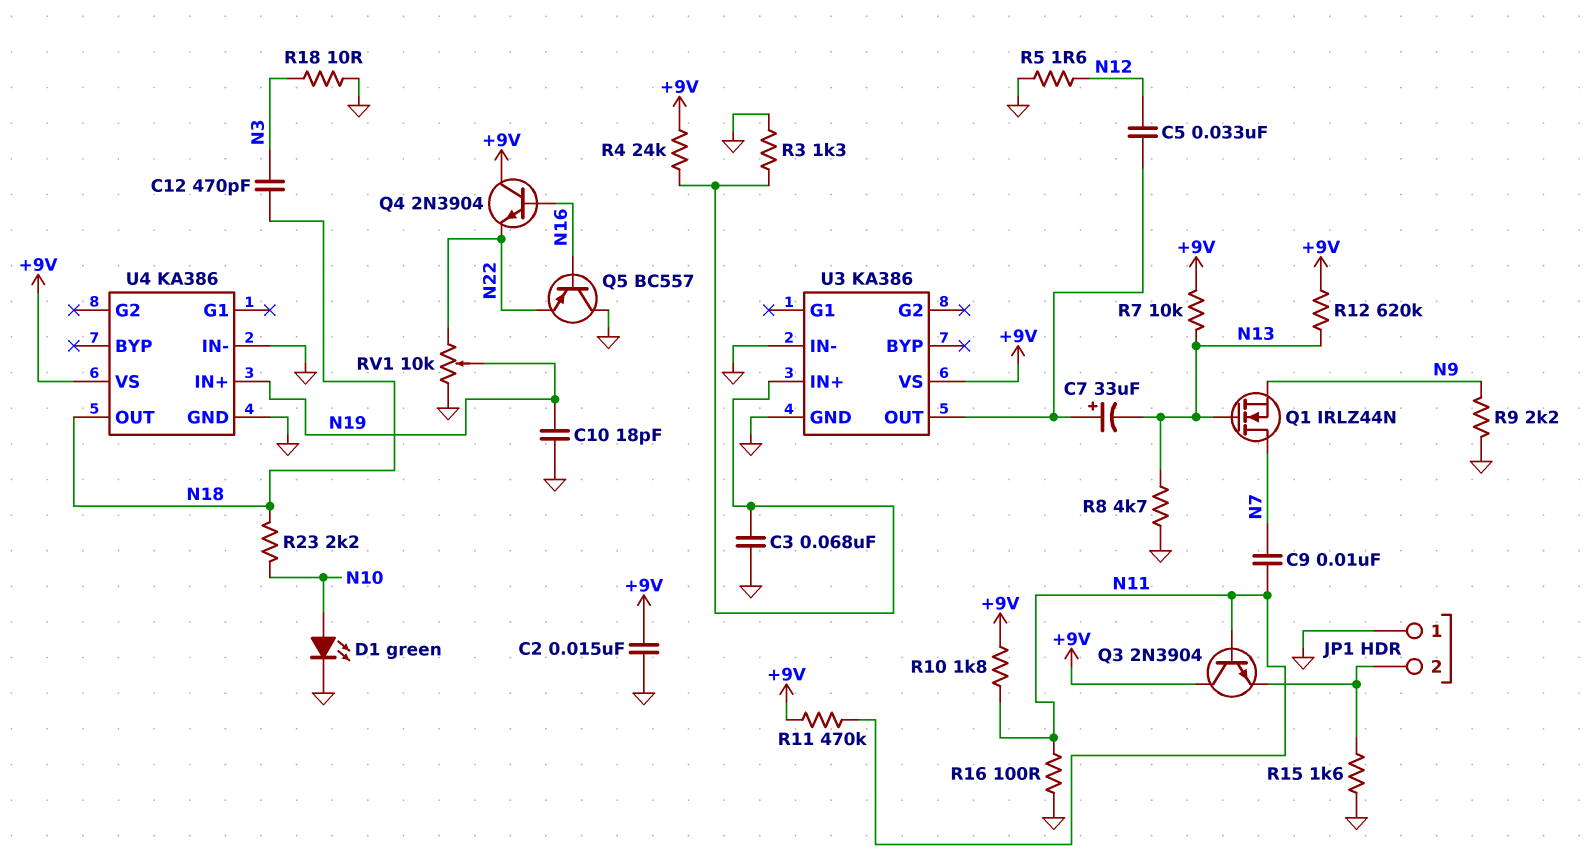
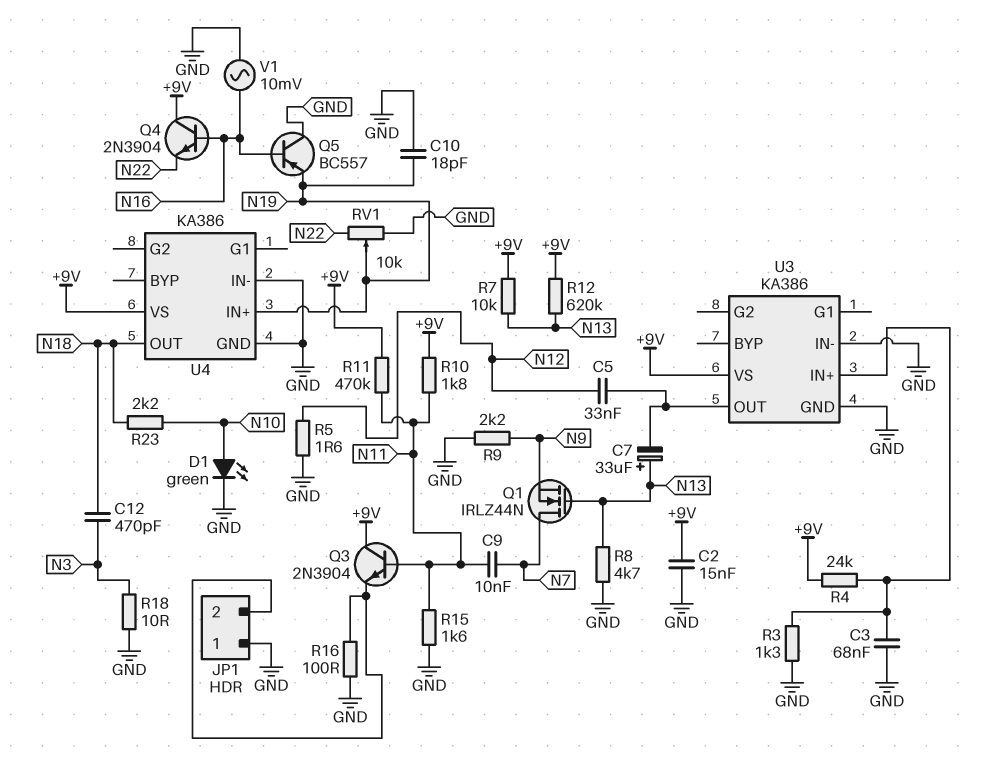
C7: 33uF (plus U3/OUT, minus N13) -> 33uF (plus N13, minus U3/OUT)
Q5: PNP BC557 (B N16, C GND, E N22) -> PNP BC557 (B N16, C GND, E N19)
R15: 1.6k (GND, JP1/2) -> 1.6k (GND, N11)
R16: 100 (GND, N11) -> 100 (GND, JP1/2)
V1: none -> AC 10mV (GND, N16)

